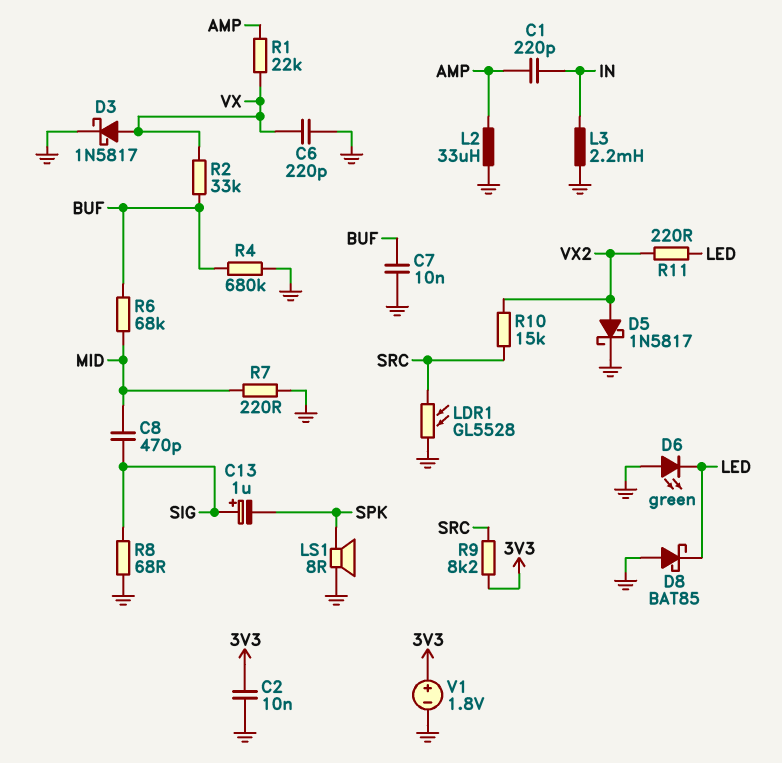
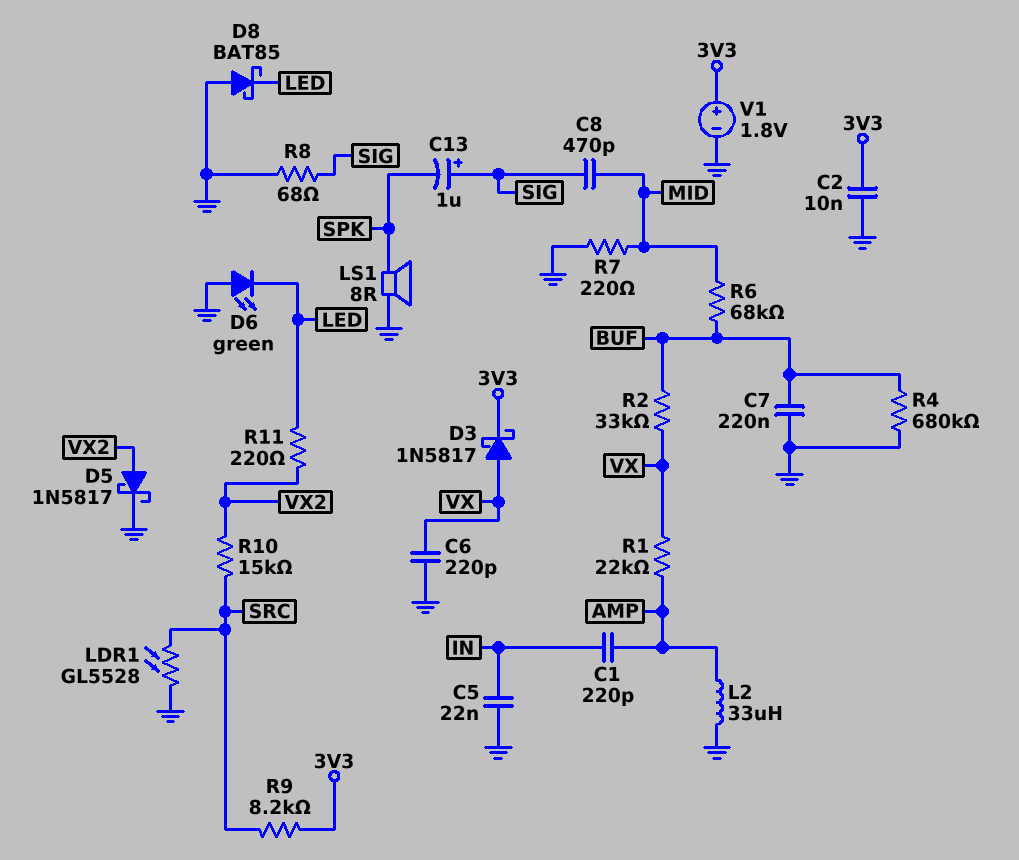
C5: none -> 22nF (GND, IN)
C7: 10nF (BUF, GND) -> 220nF (BUF, GND)
D3: schottky 1N5817 (A VX, K GND) -> schottky 1N5817 (A VX, K 3V3)
L3: 2.2mH (GND, IN) -> none

